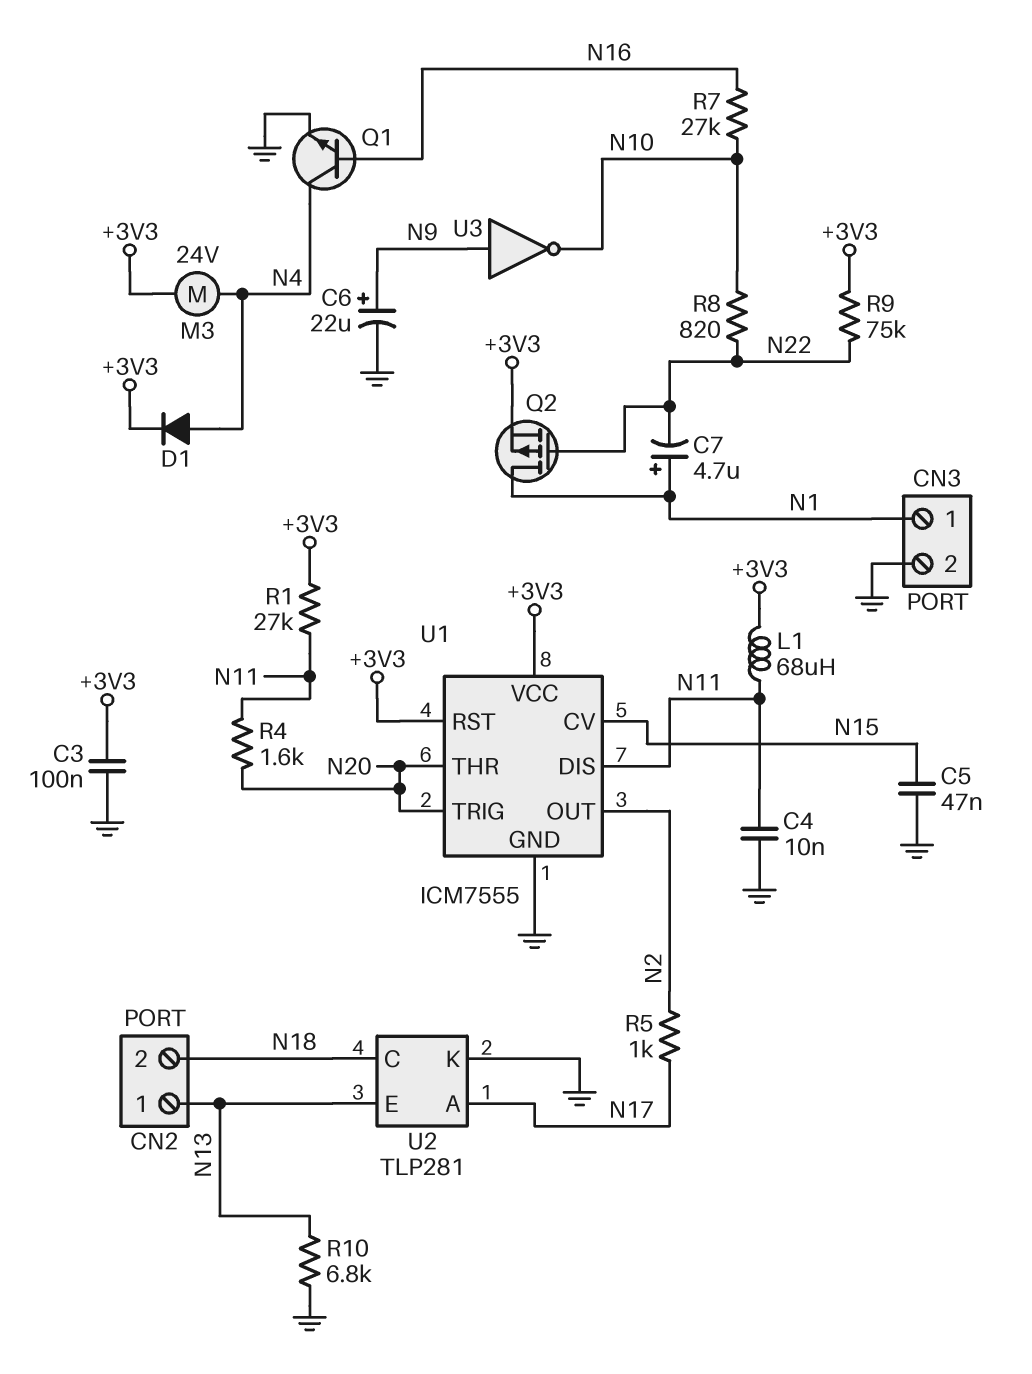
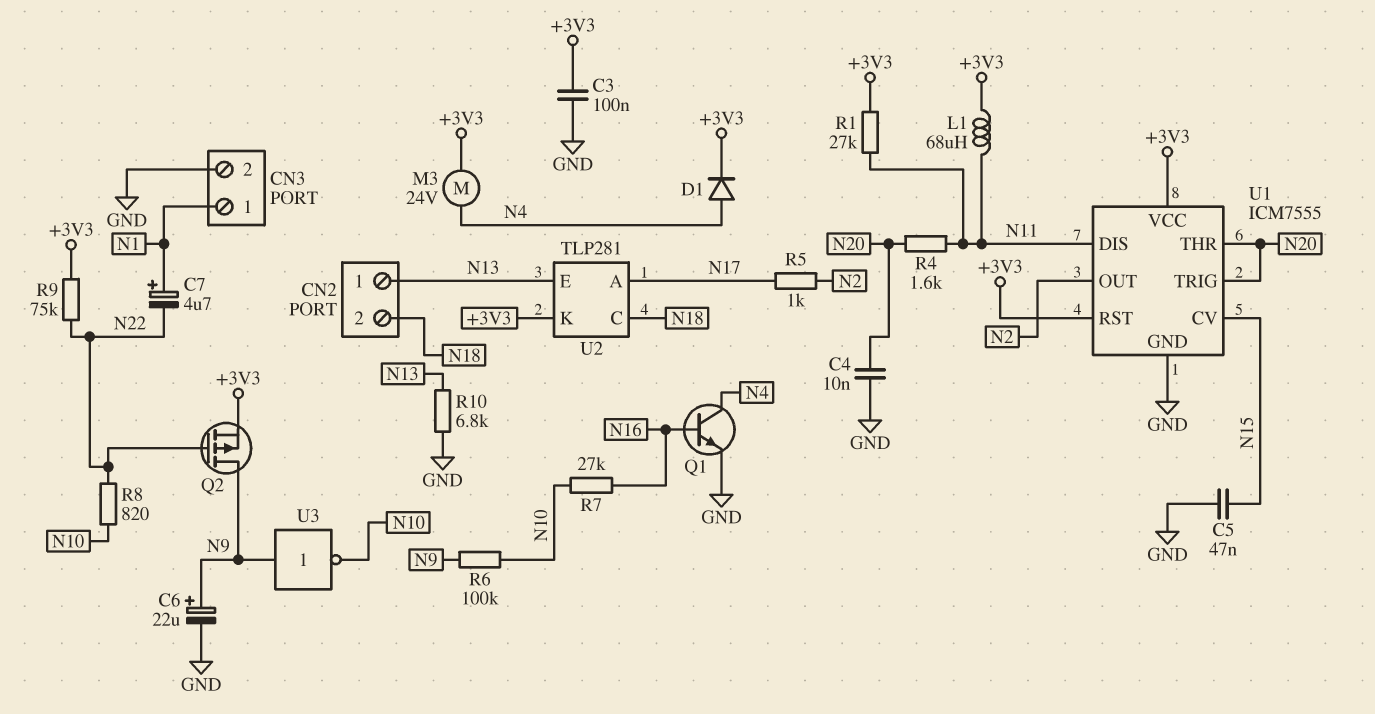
C4: 10nF (GND, N11) -> 10nF (GND, N20)
Q2: PMOS (G N22, D N1, S +3V3) -> PMOS (G N22, D N9, S +3V3)
R6: none -> 100k (N9, N10)
U2 pin K: GND -> +3V3

